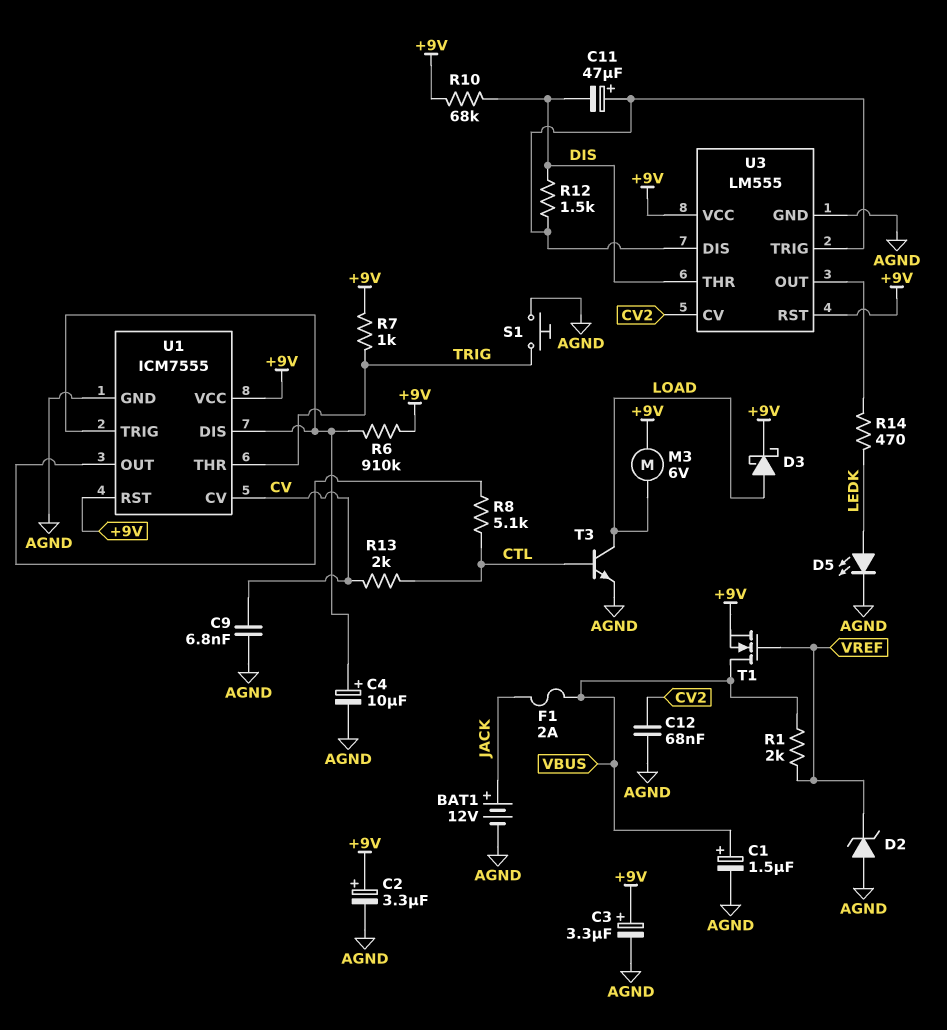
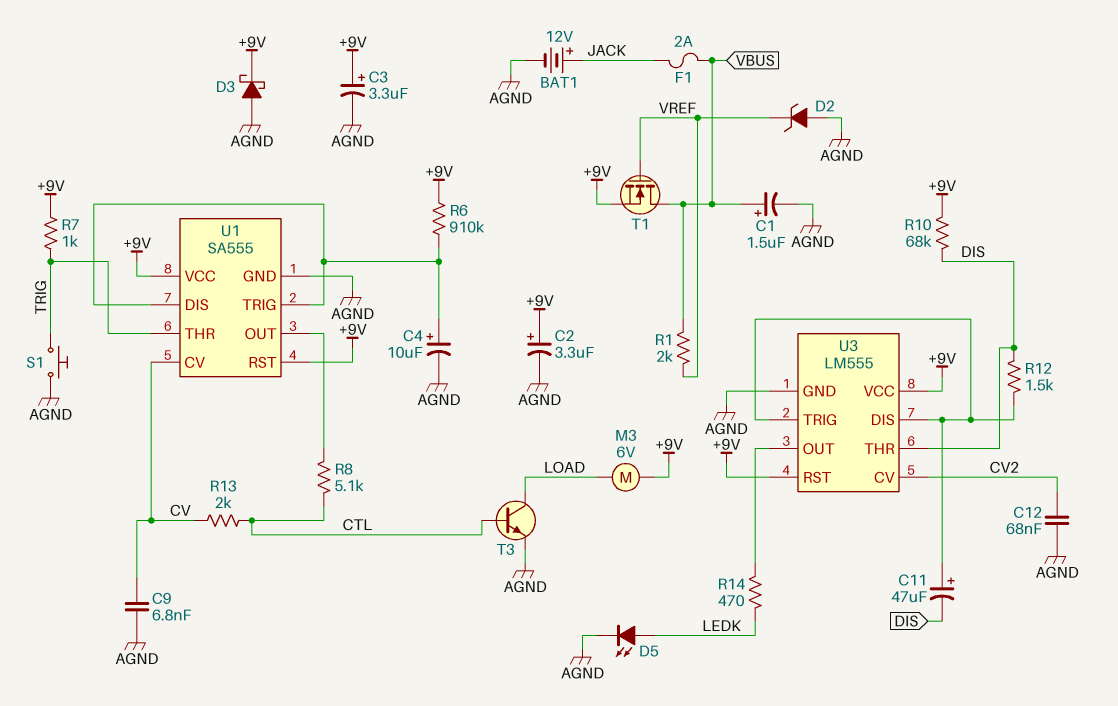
D3: schottky (A LOAD, K +9V) -> schottky (A AGND, K +9V)
U1: ICM7555 -> SA555

